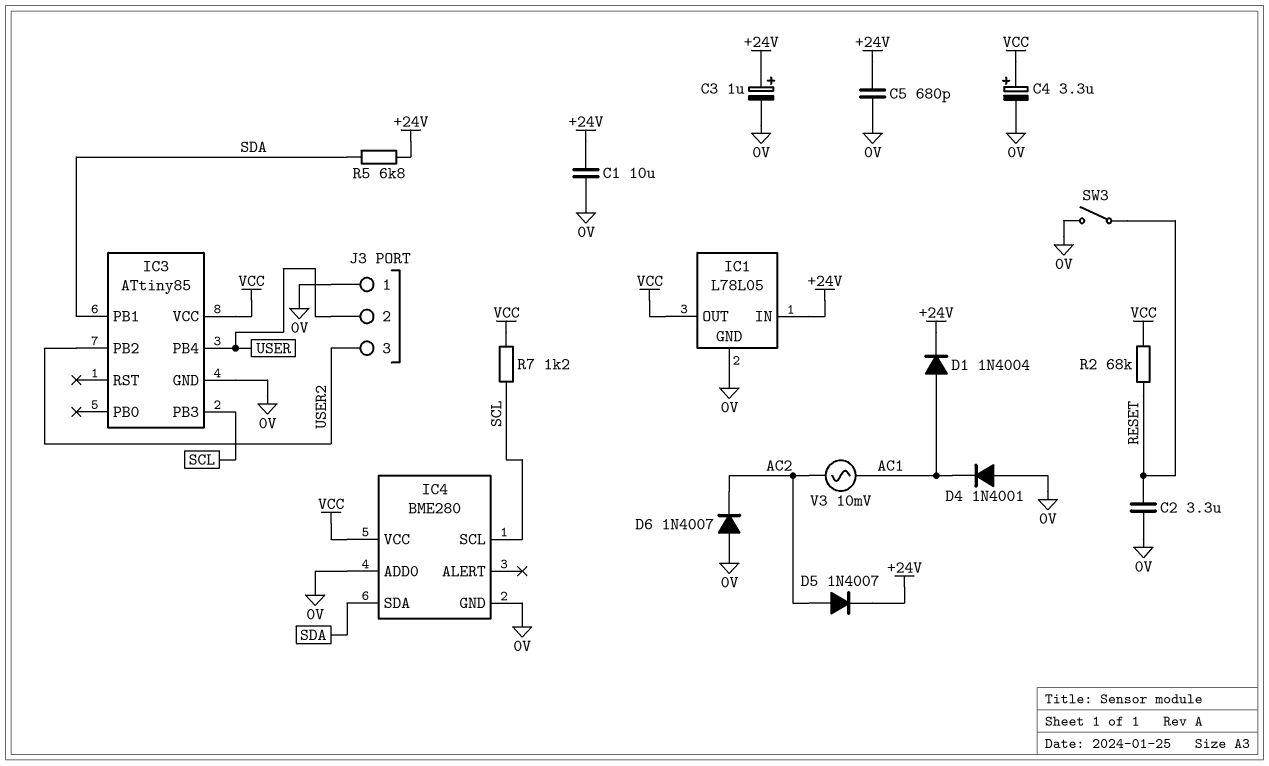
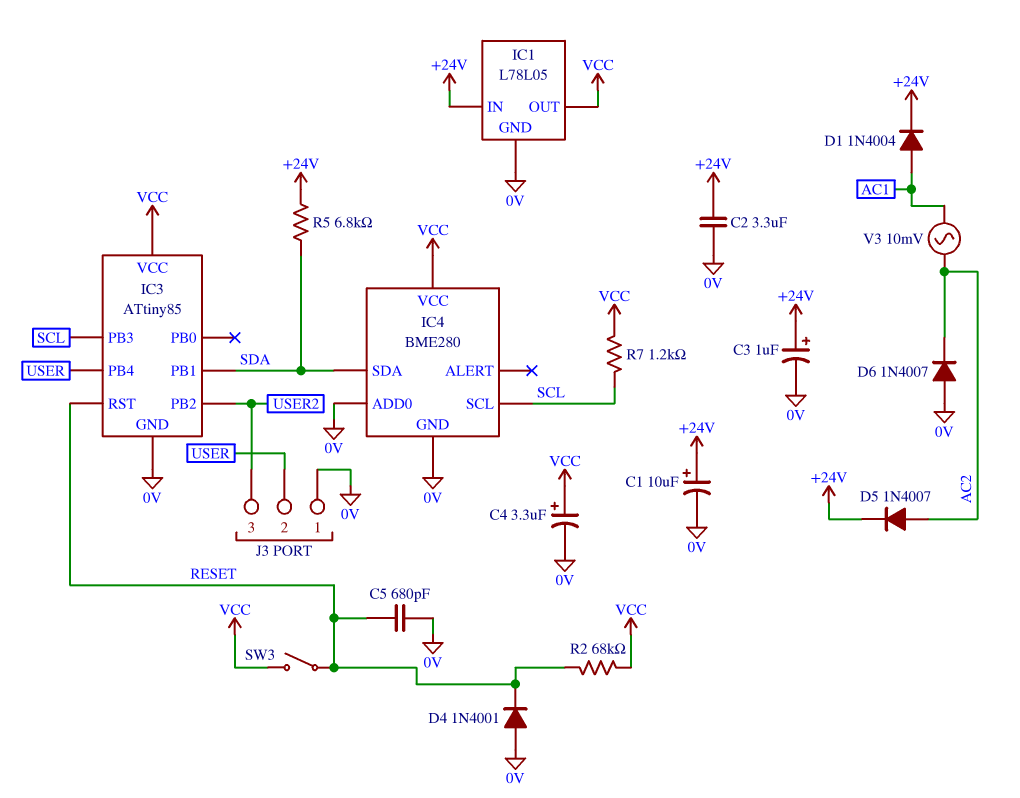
C1: 10uF (+24V, 0V) -> 10uF (plus +24V, minus 0V)
C2: 3.3uF (0V, RESET) -> 3.3uF (+24V, 0V)
C5: 680pF (+24V, 0V) -> 680pF (0V, RESET)
D4: diode 1N4001 (A 0V, K AC1) -> diode 1N4001 (A 0V, K RESET)
IC3 pin RST: none -> RESET
SW3: switch (0V, RESET) -> switch (RESET, VCC)

